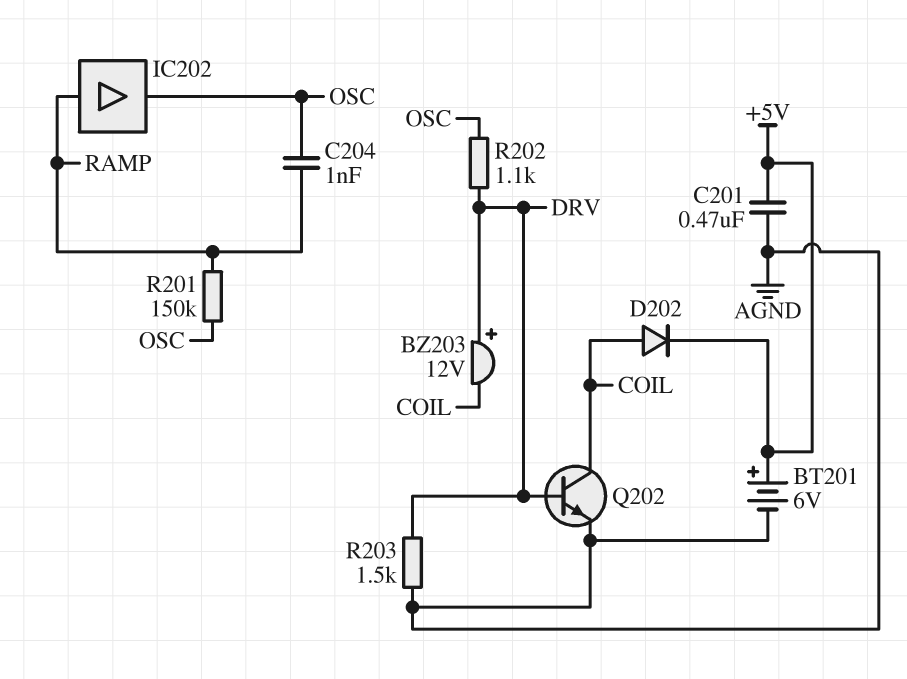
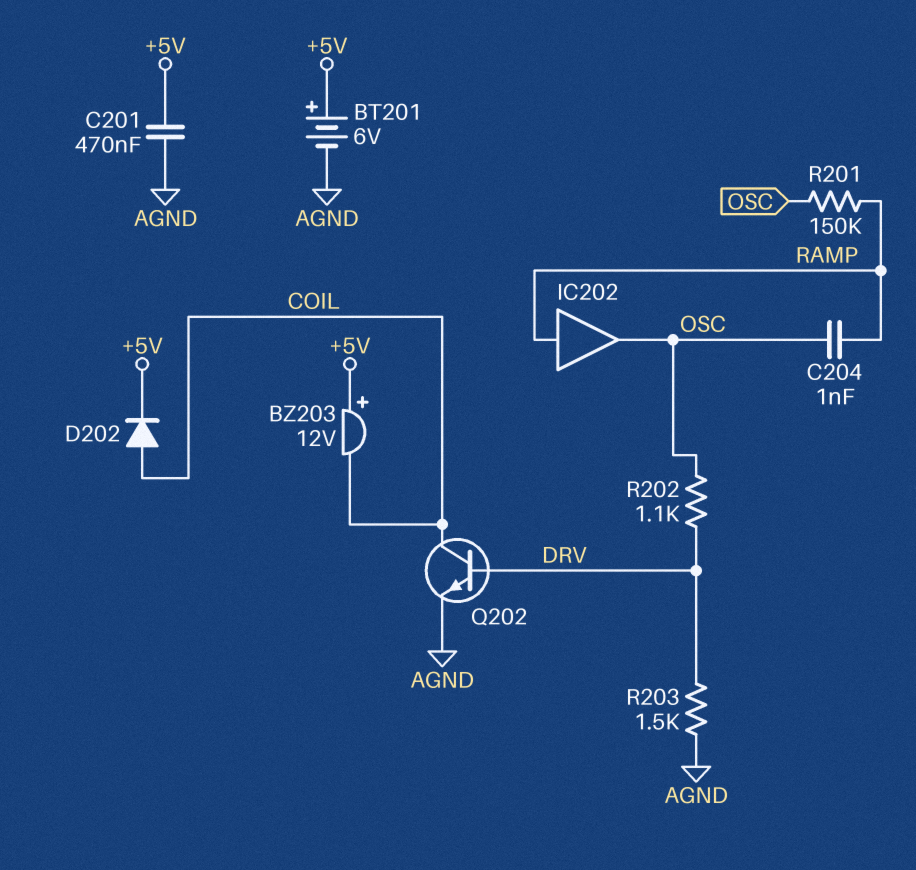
BZ203: buzzer 12V (plus DRV, minus COIL) -> buzzer 12V (plus +5V, minus COIL)

